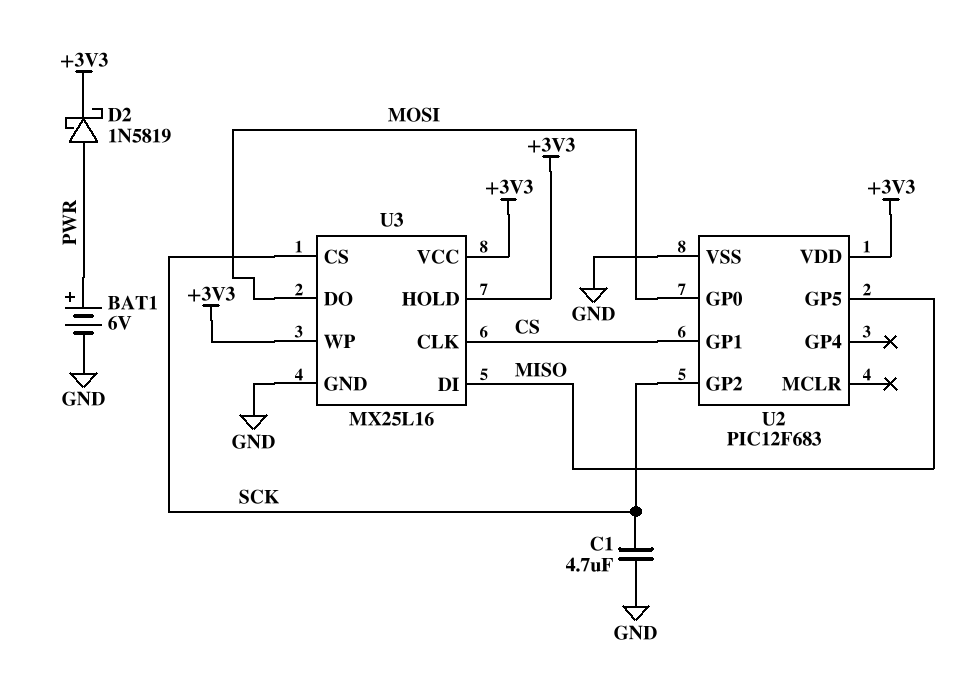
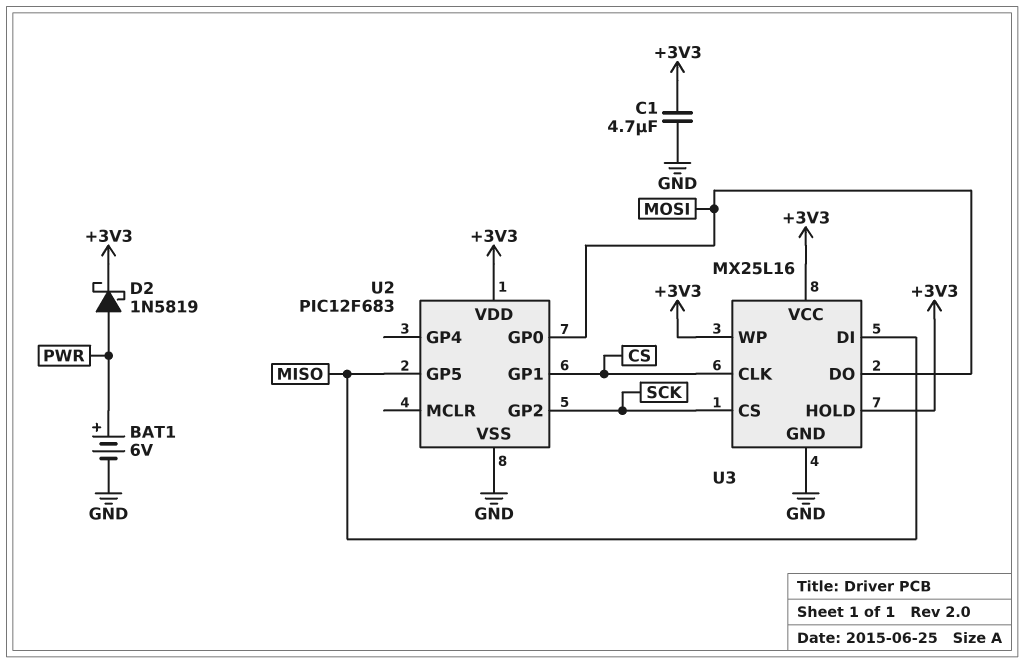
C1: 4.7uF (GND, SCK) -> 4.7uF (+3V3, GND)

